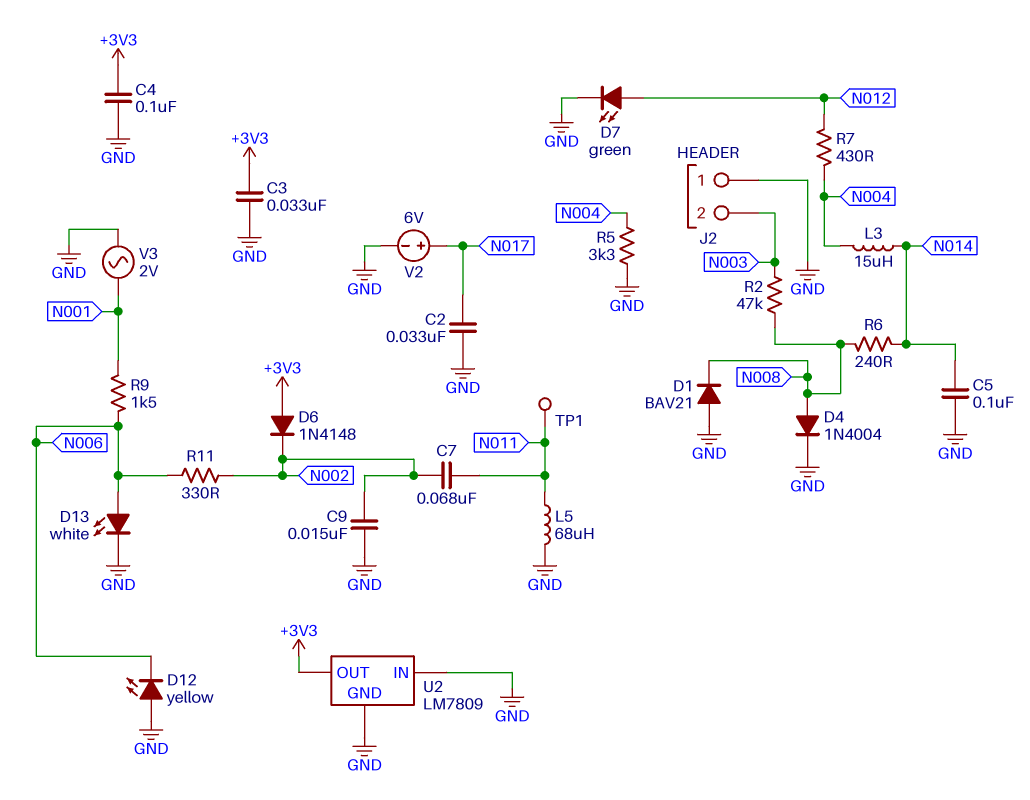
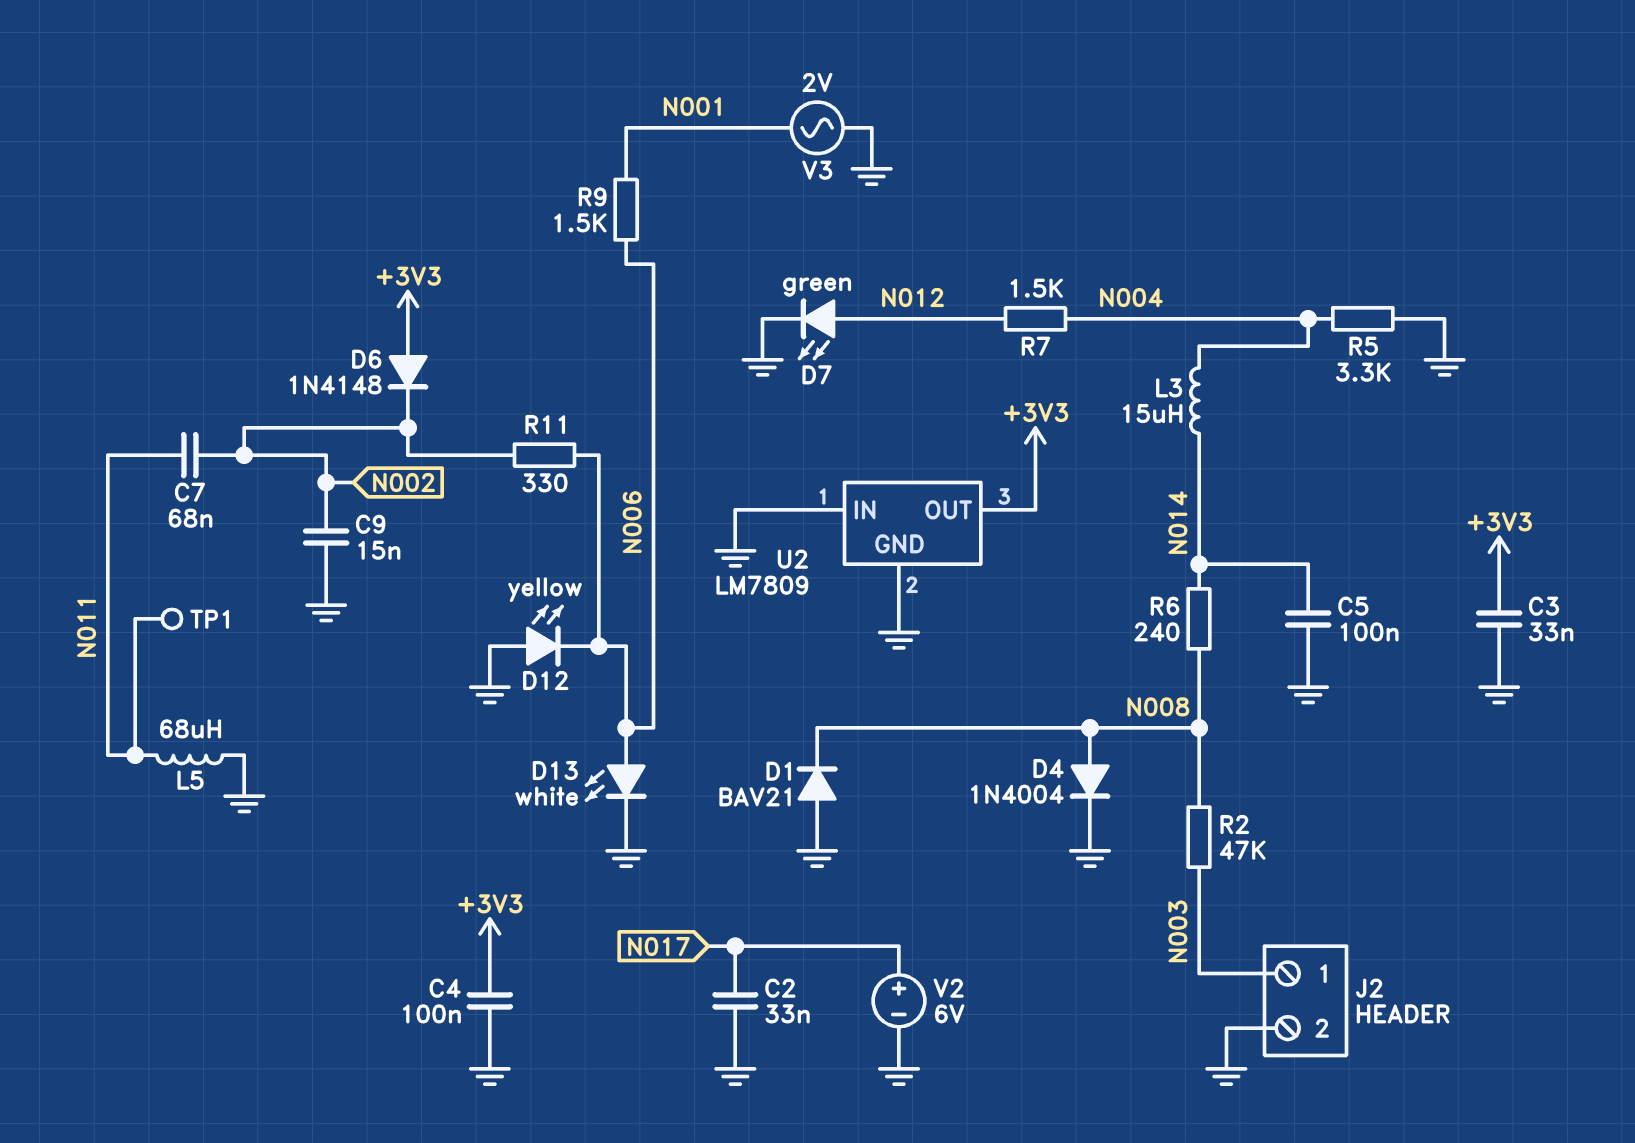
J2 pin 1: GND -> N003
J2 pin 2: N003 -> GND
R7: 430 (N004, N012) -> 1.5k (N004, N012)

